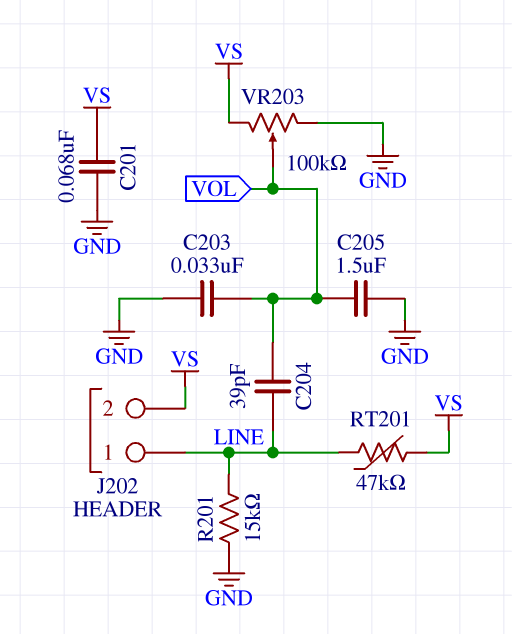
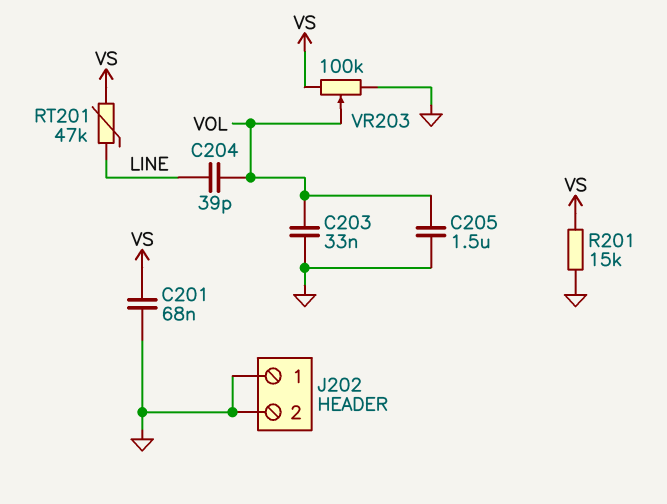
J202 pin 1: LINE -> GND
J202 pin 2: VS -> GND
R201: 15k (GND, LINE) -> 15k (GND, VS)

